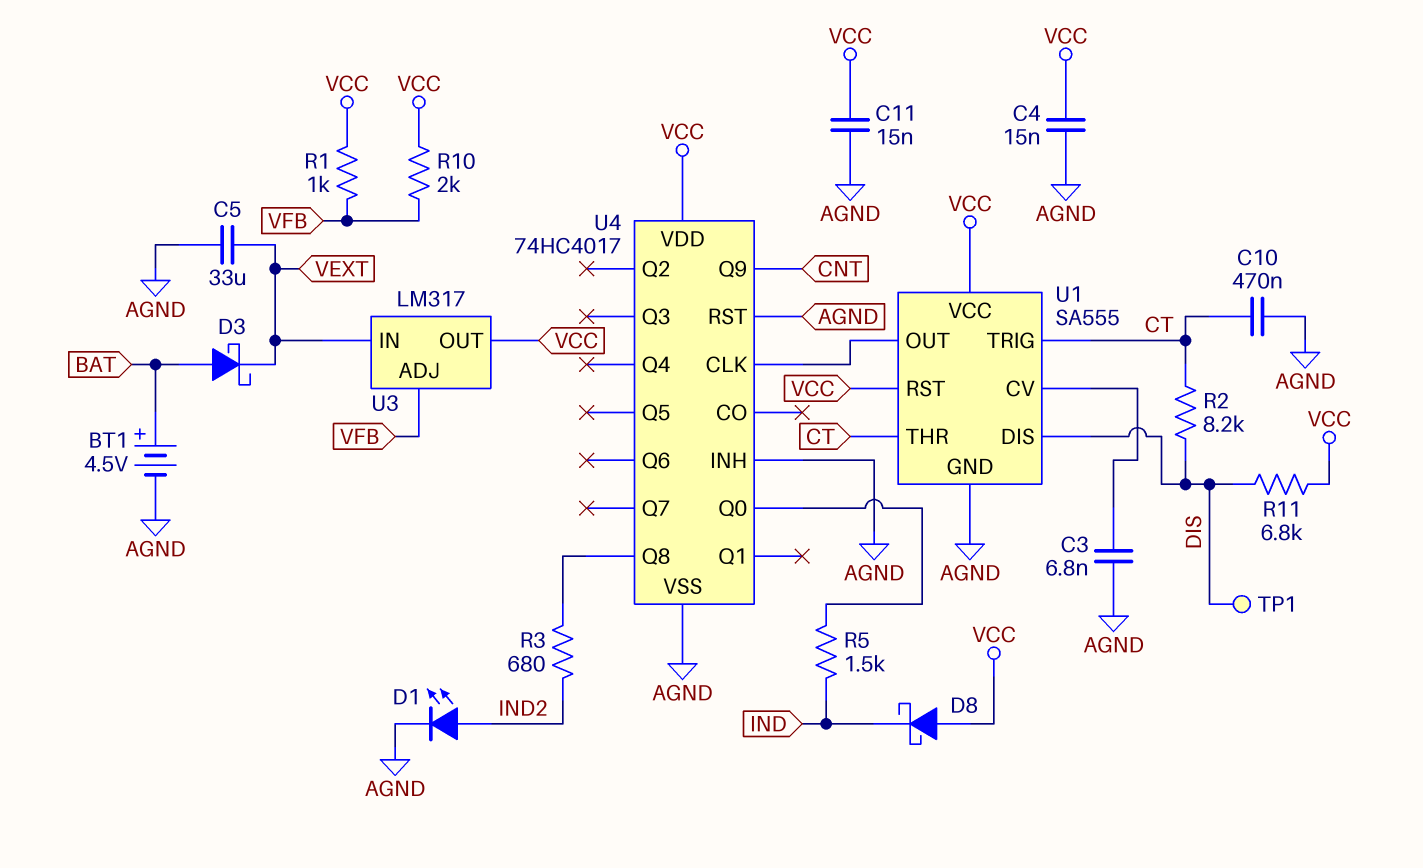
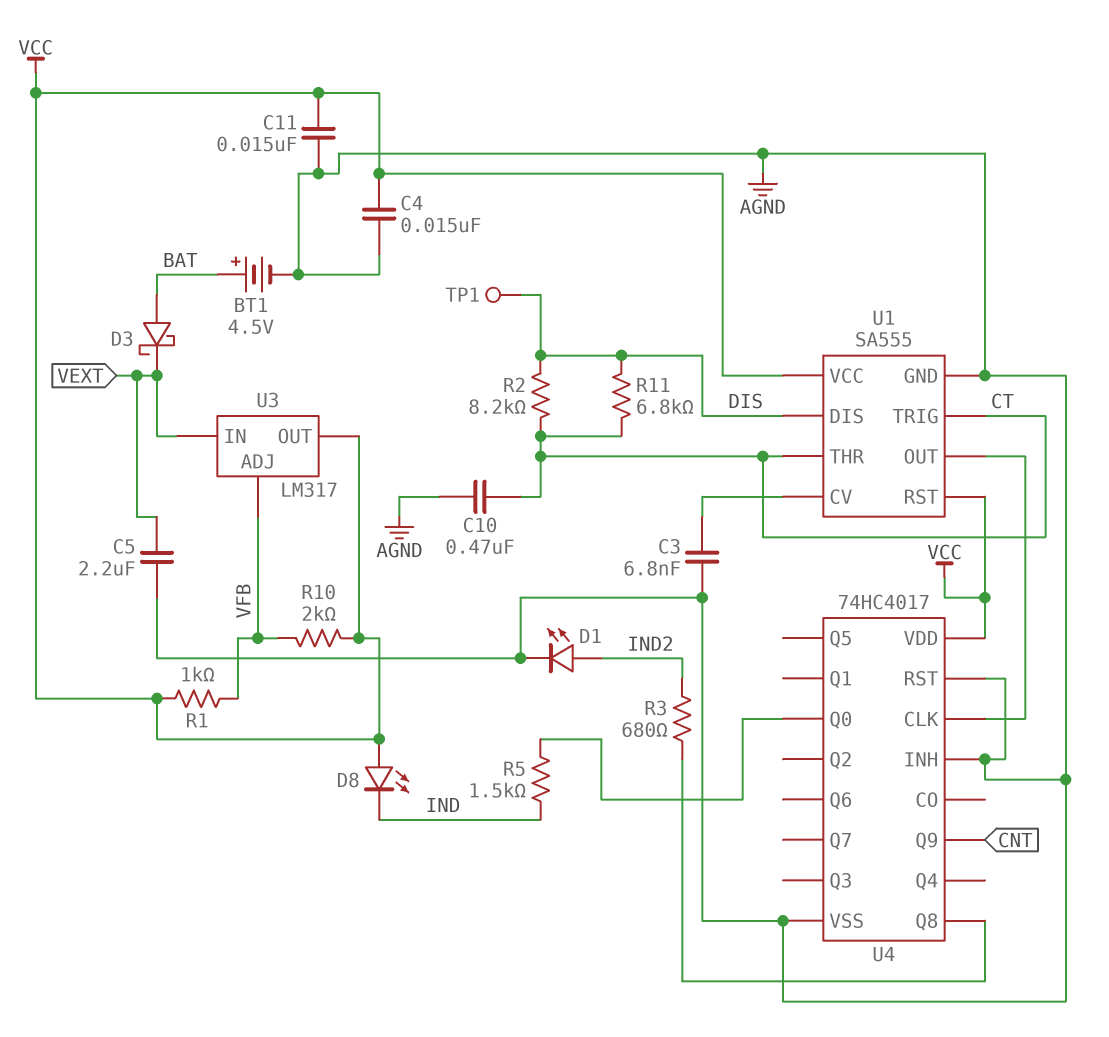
C5: 33uF (AGND, VEXT) -> 2.2uF (AGND, VEXT)
D8: schottky (A VCC, K IND) -> LED (A VCC, K IND)
R11: 6.8k (DIS, VCC) -> 6.8k (CT, DIS)

